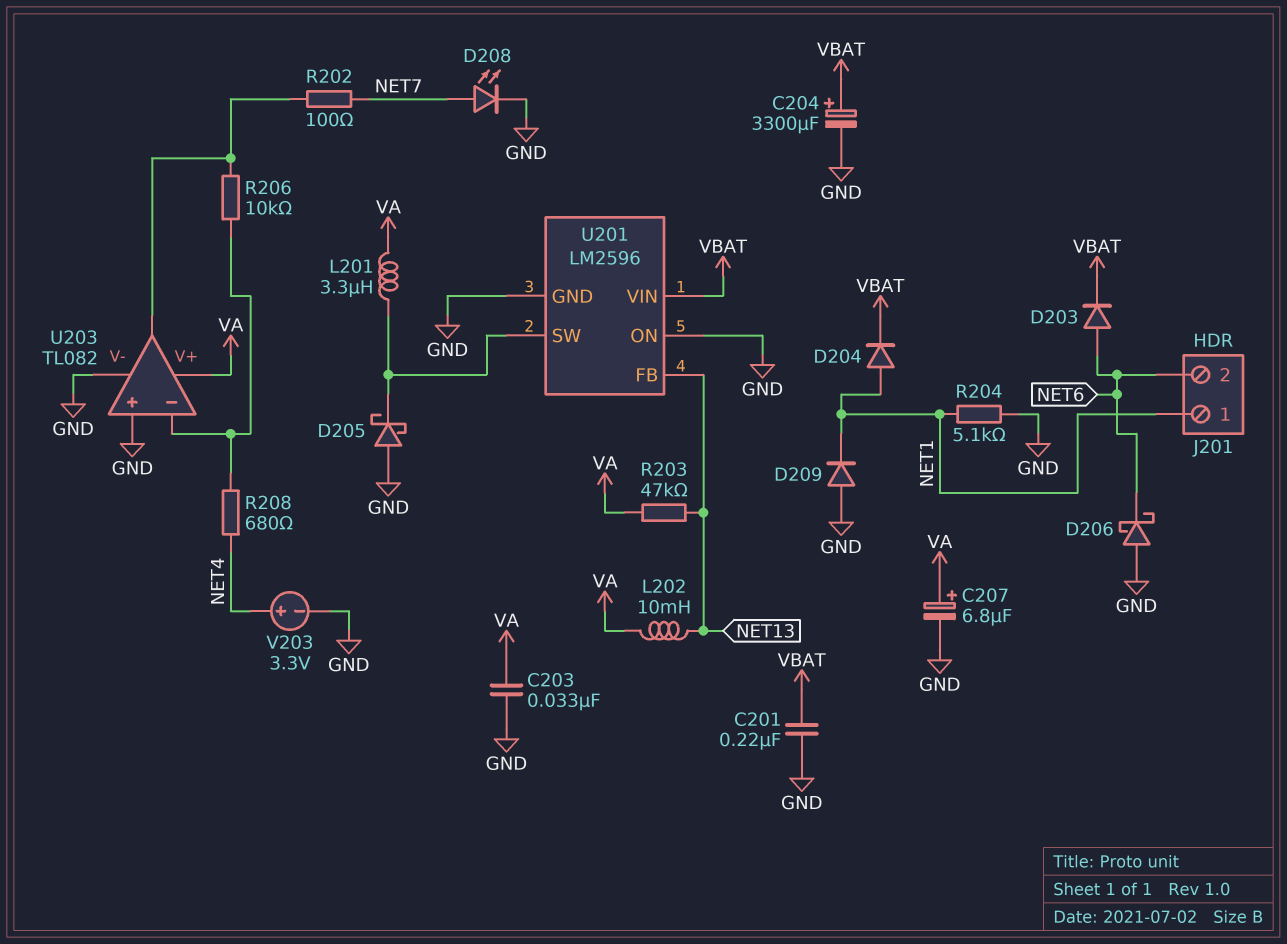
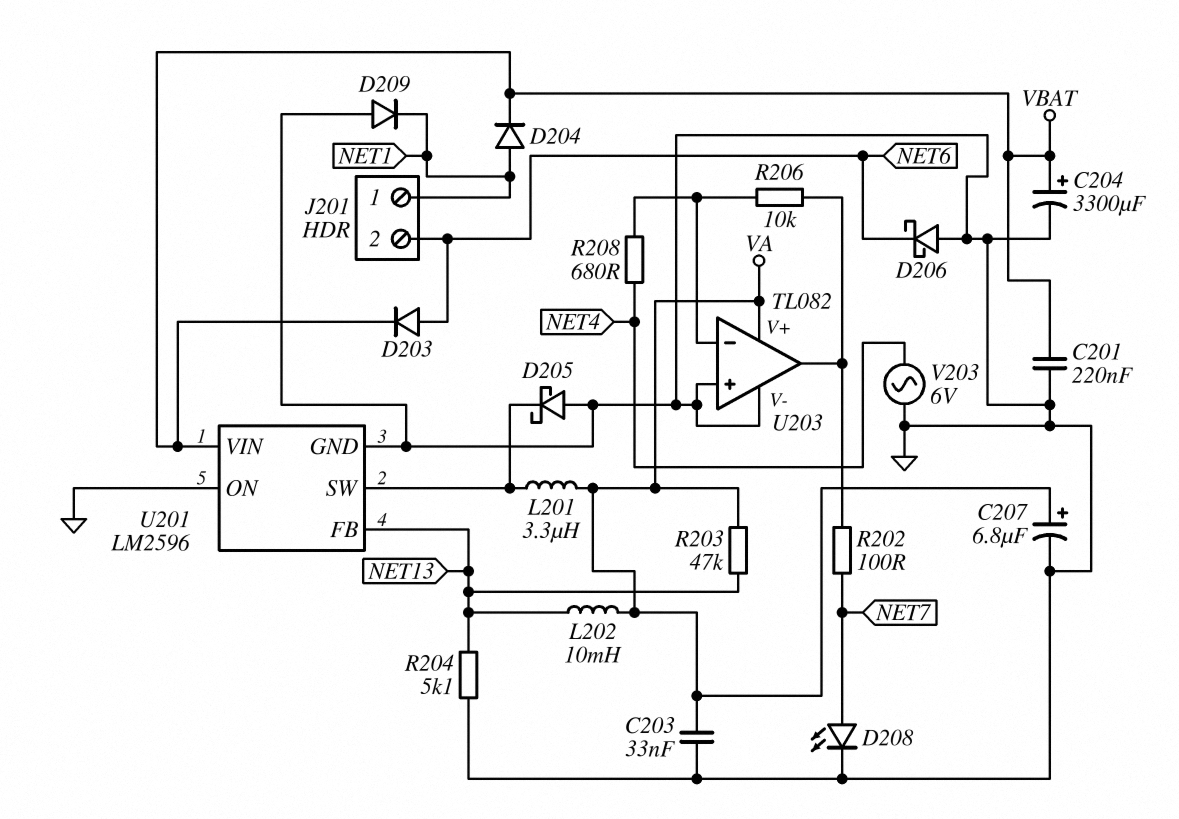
R204: 5.1k (GND, NET1) -> 5.1k (GND, NET13)
V203: 3.3V (plus NET4, minus GND) -> AC 6V (GND, NET4)

